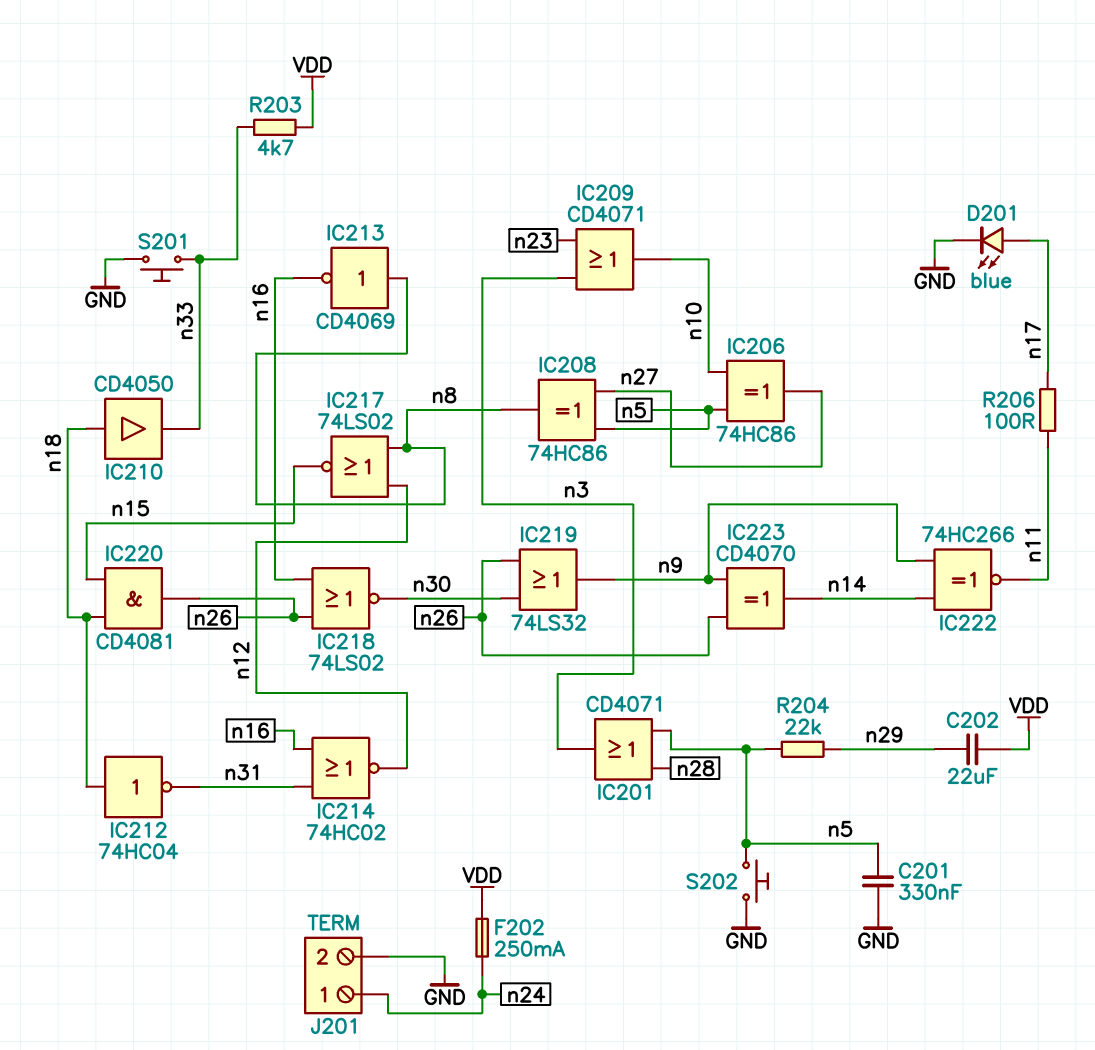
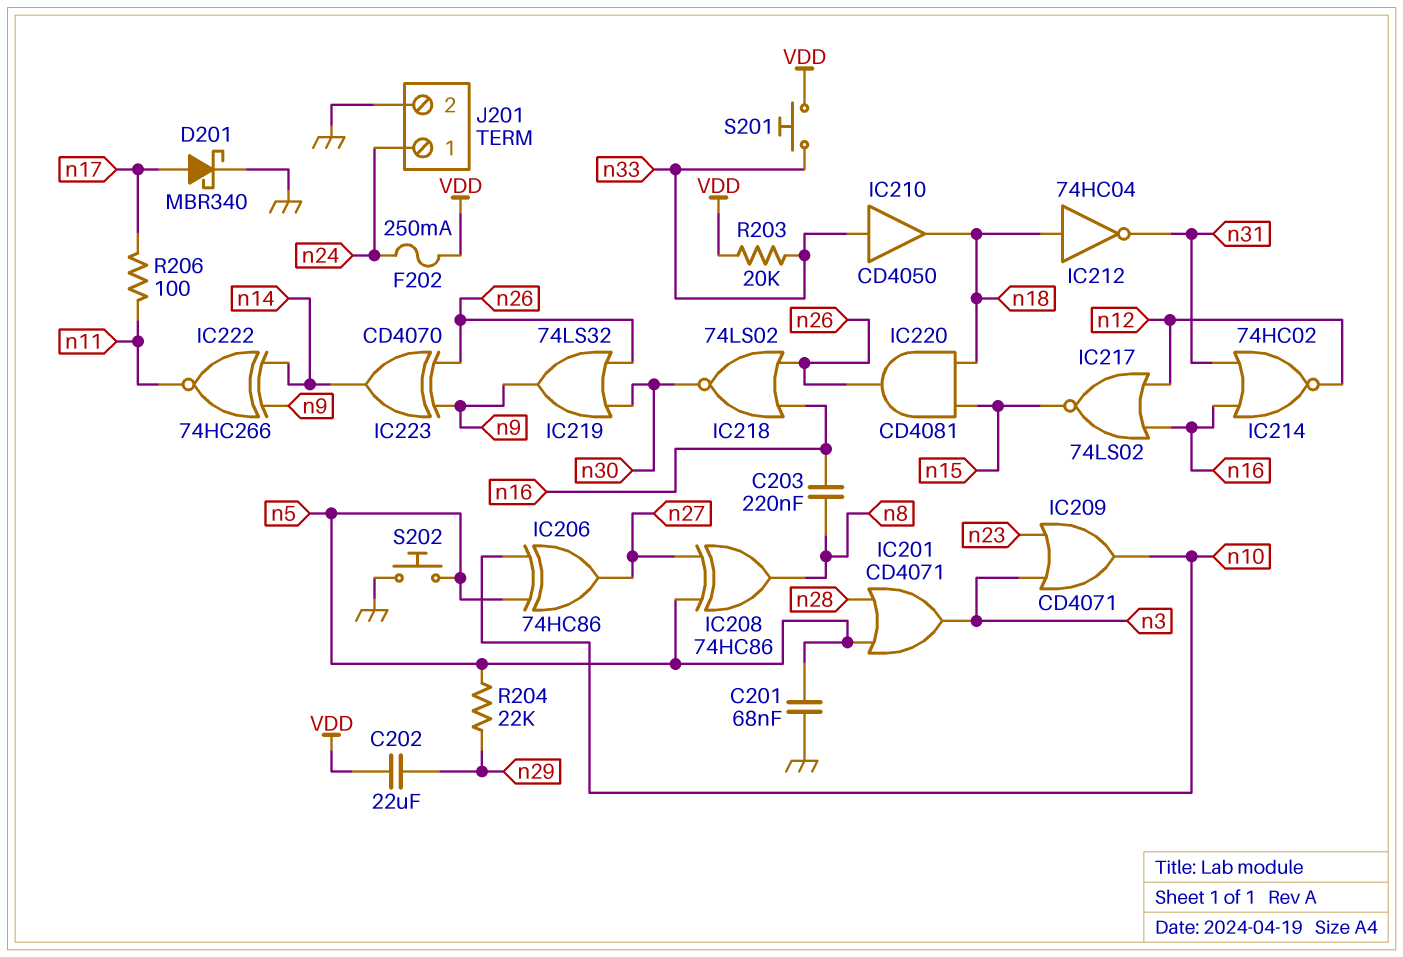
C201: 330nF (GND, n5) -> 68nF (GND, n5)
C203: none -> 220nF (n8, n16)
D201: LED blue (A n17, K GND) -> schottky MBR340 (A n17, K GND)
IC210: buffer CD4050 (in n18, out n33) -> buffer CD4050 (in n33, out n18)
IC213: NOT CD4069 (in n8, out n16) -> none
IC217: NOR 74LS02 (in n8, in n12, out n15) -> NOR 74LS02 (in n12, in n16, out n15)
R203: 4.7k (VDD, n33) -> 20k (VDD, n33)
S201: button (GND, n33) -> button (VDD, n33)

